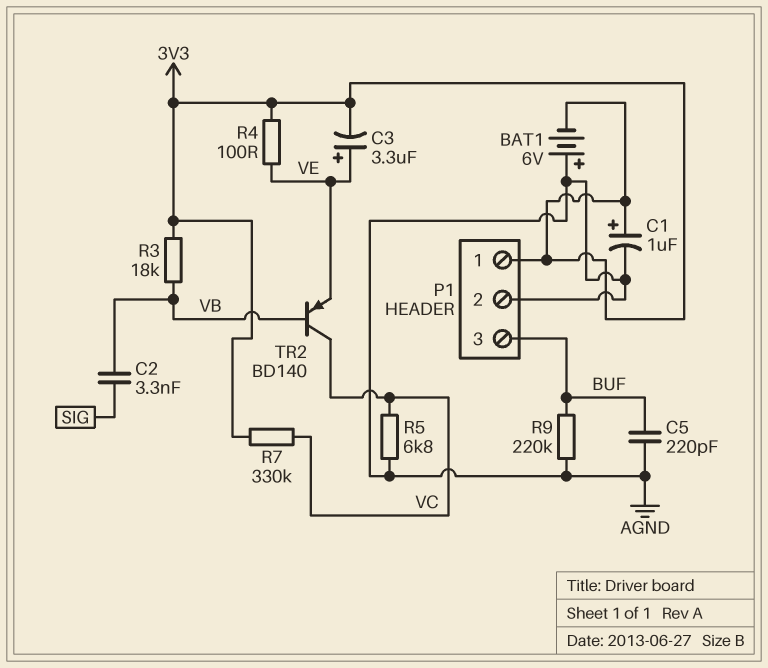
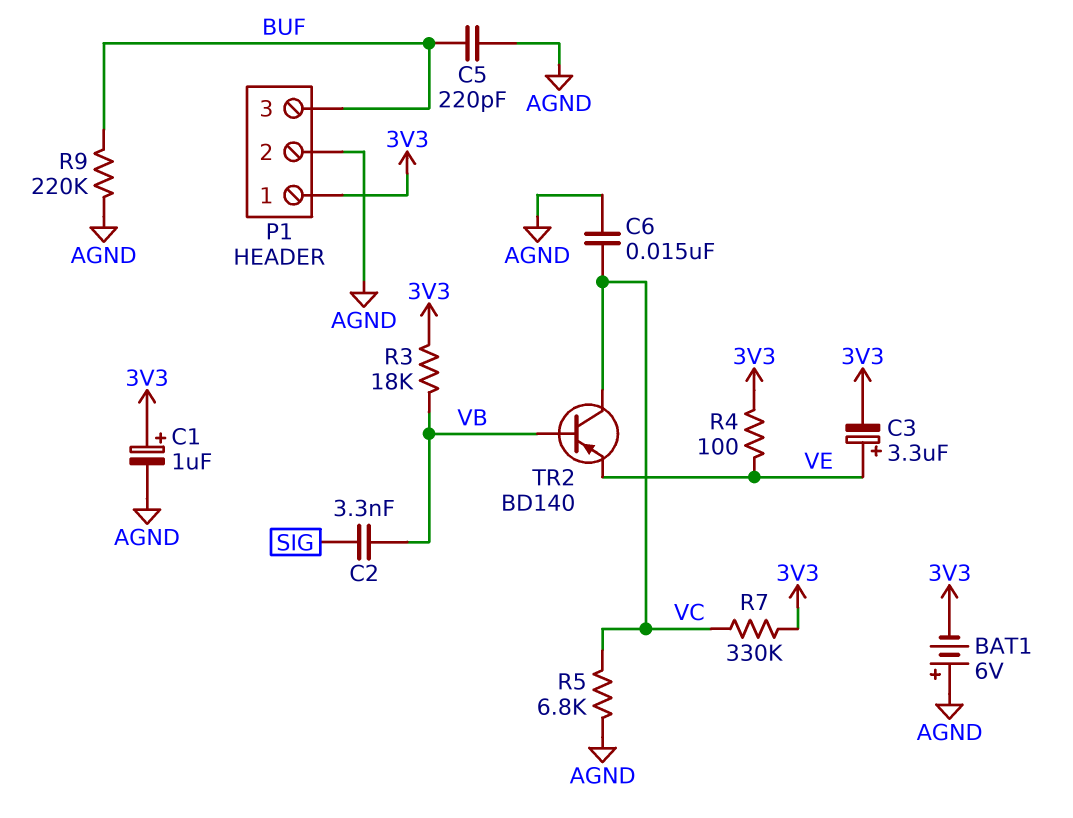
C6: none -> 15nF (AGND, VC)

